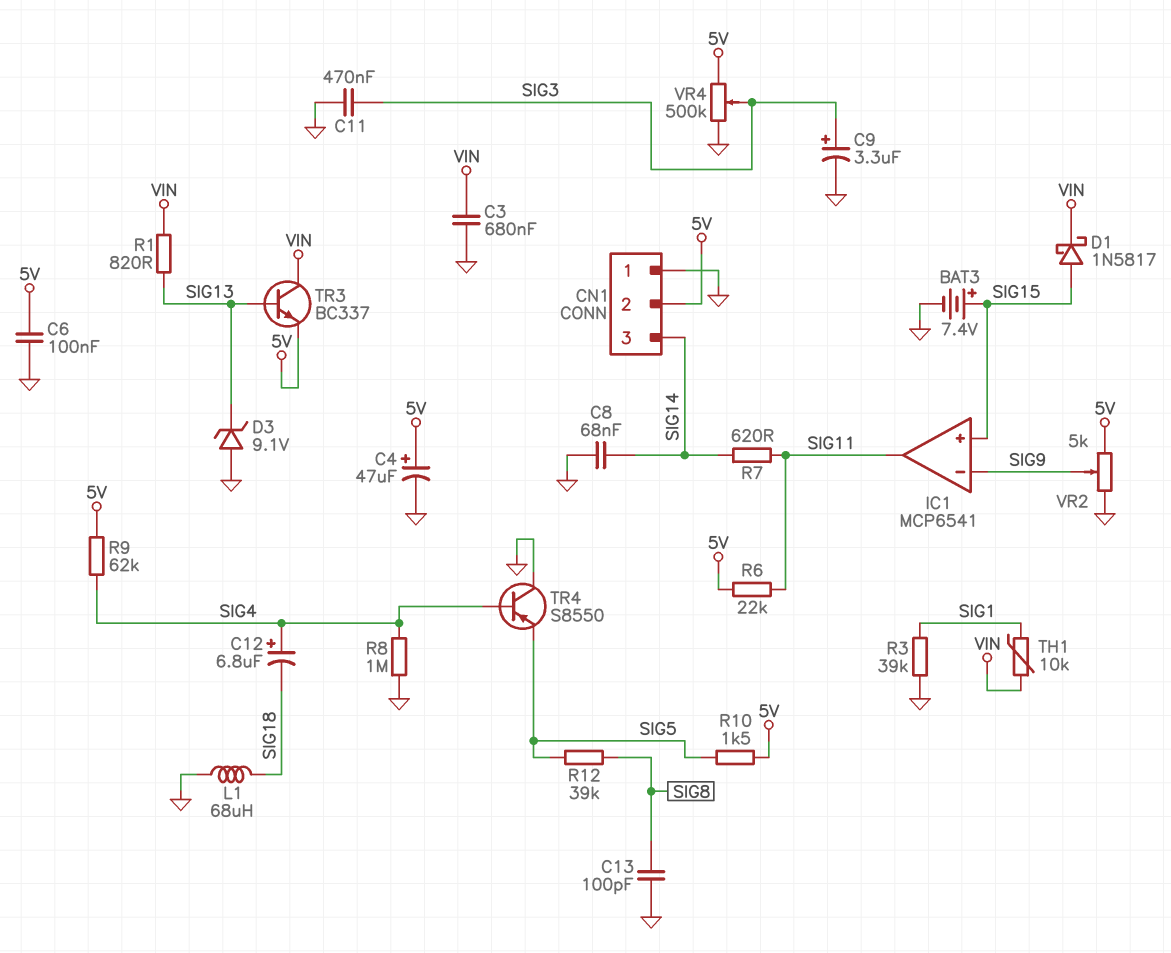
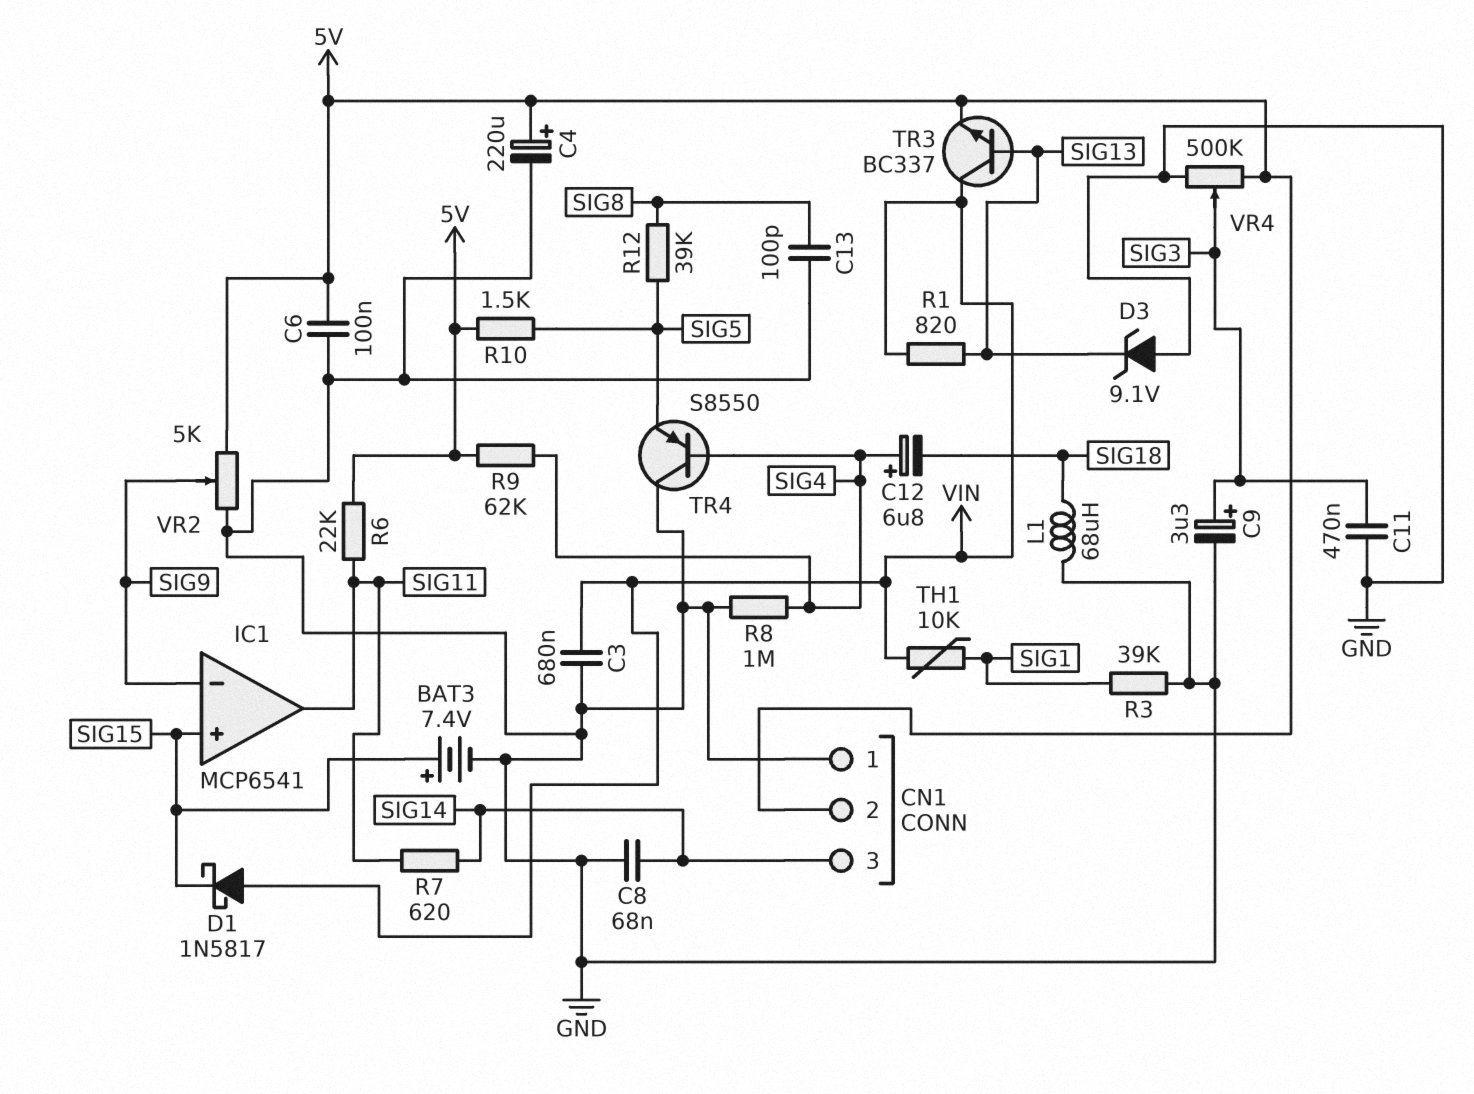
C4: 47uF (plus 5V, minus GND) -> 220uF (plus 5V, minus GND)
D1: schottky 1N5817 (A SIG15, K VIN) -> schottky 1N5817 (A VIN, K SIG15)

